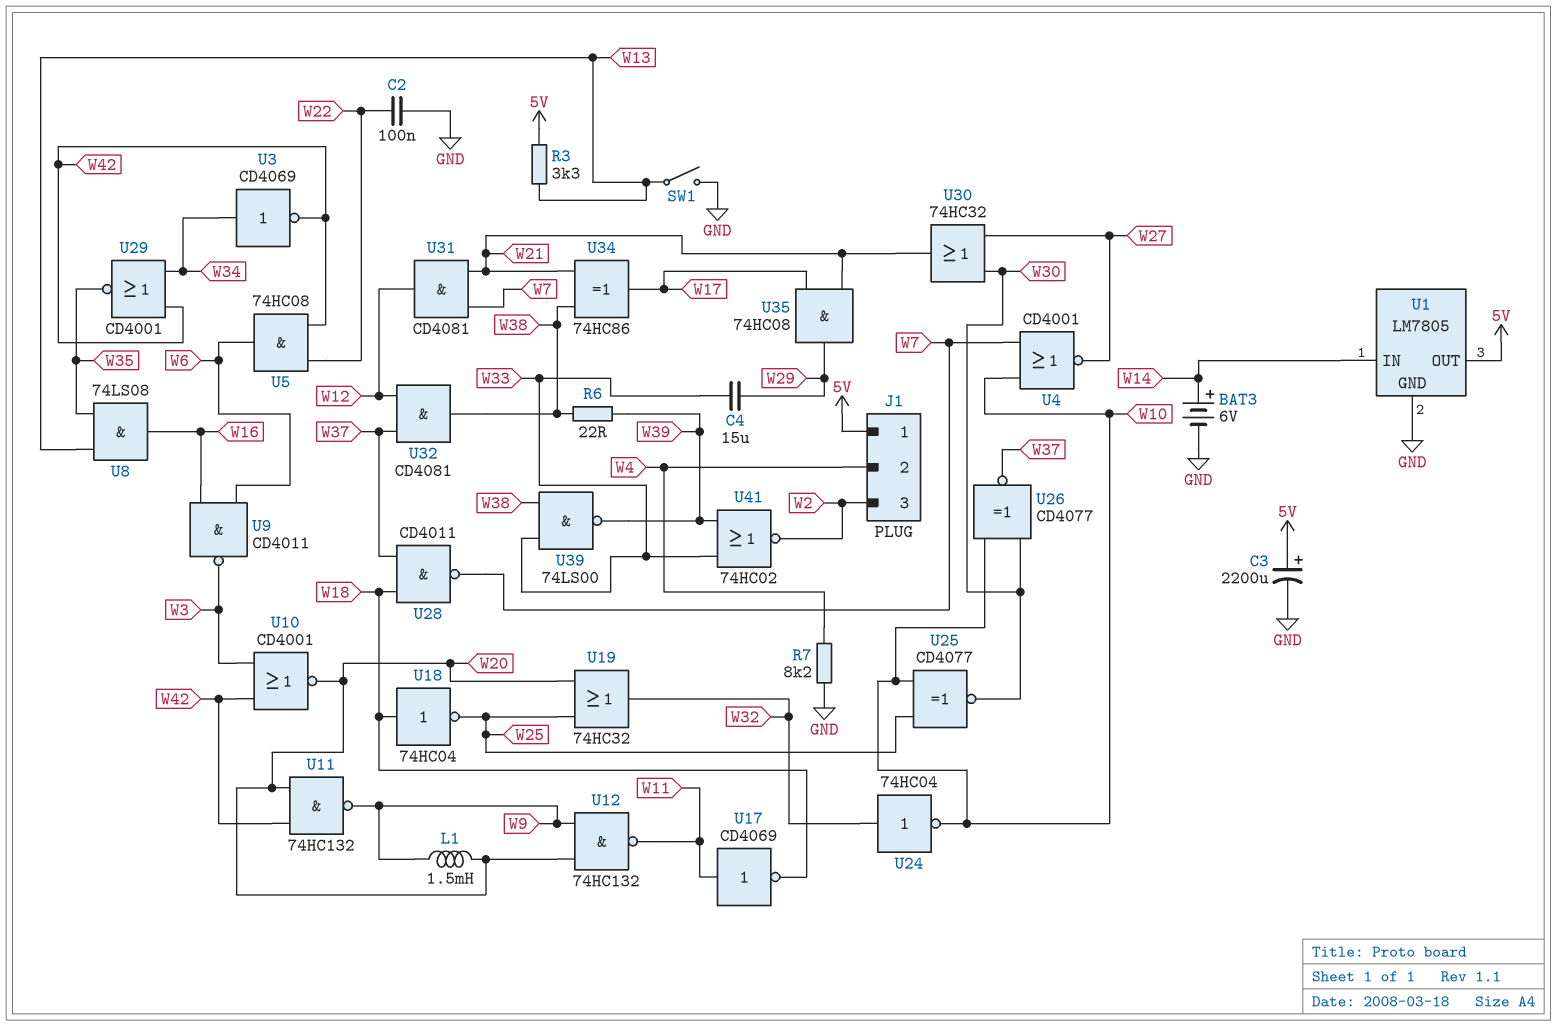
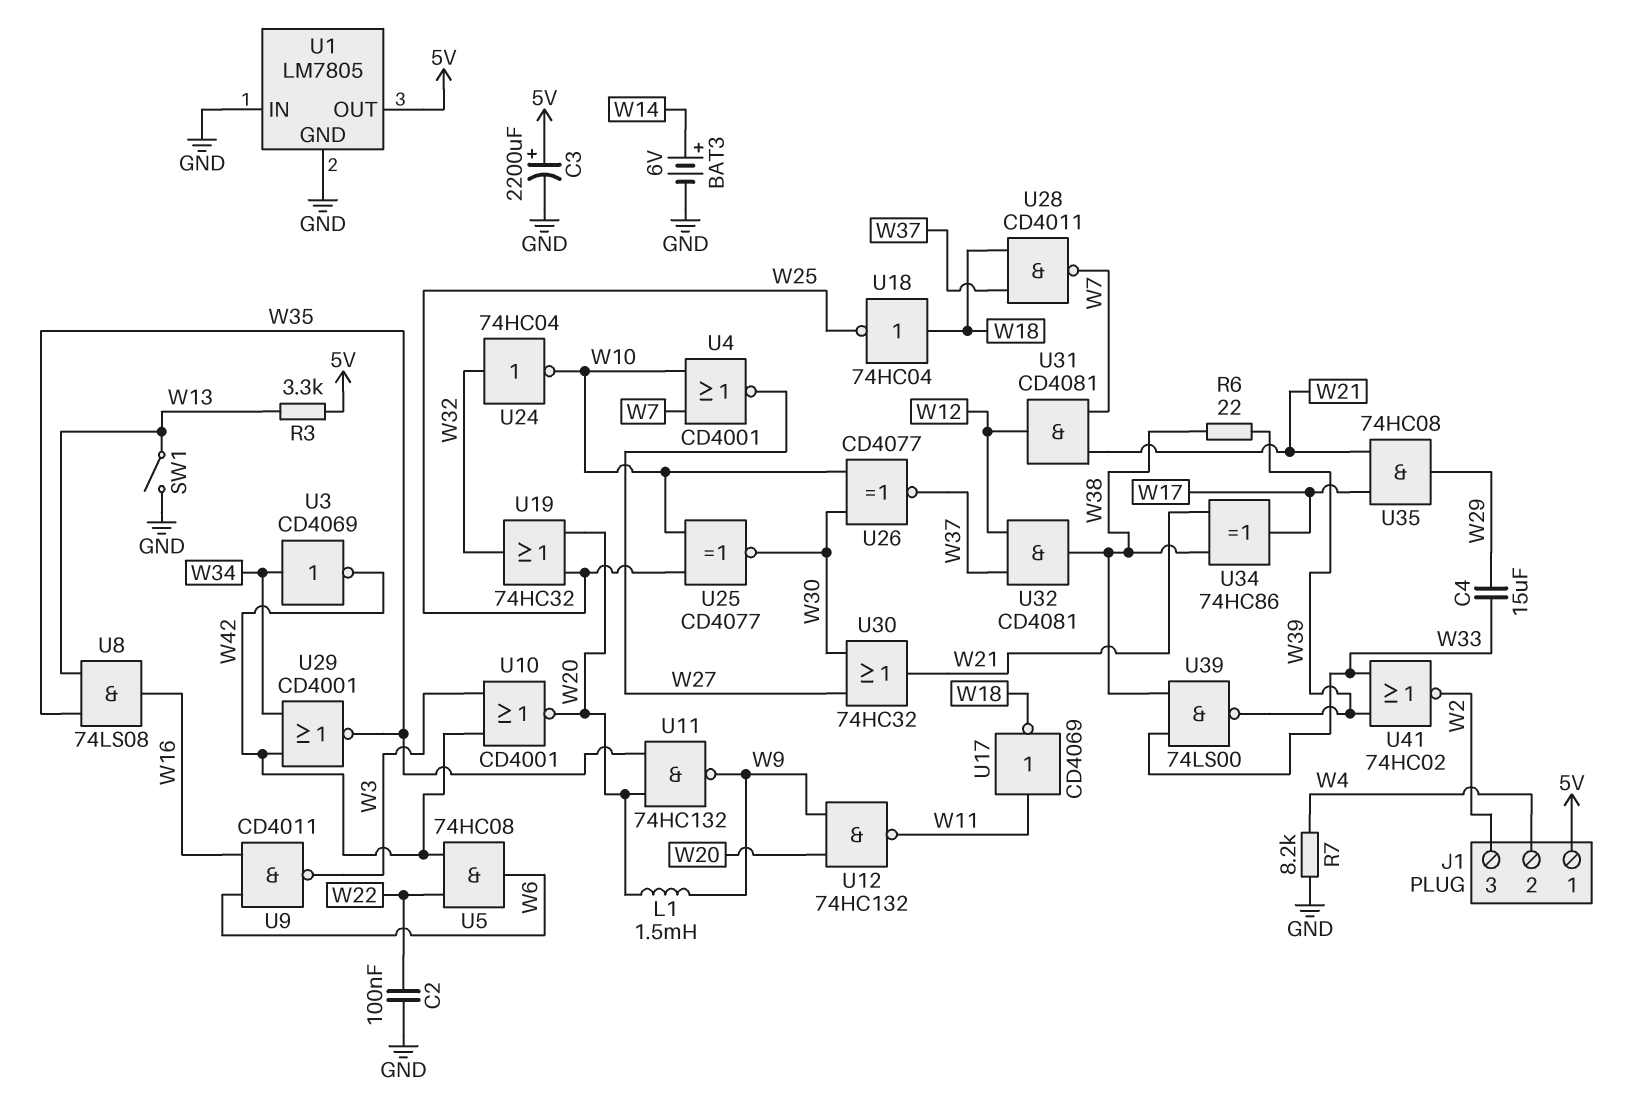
U1 pin IN: W14 -> GND
U11: NAND 74HC132 (in W20, in W42, out W9) -> NAND 74HC132 (in W20, in W35, out W9)

